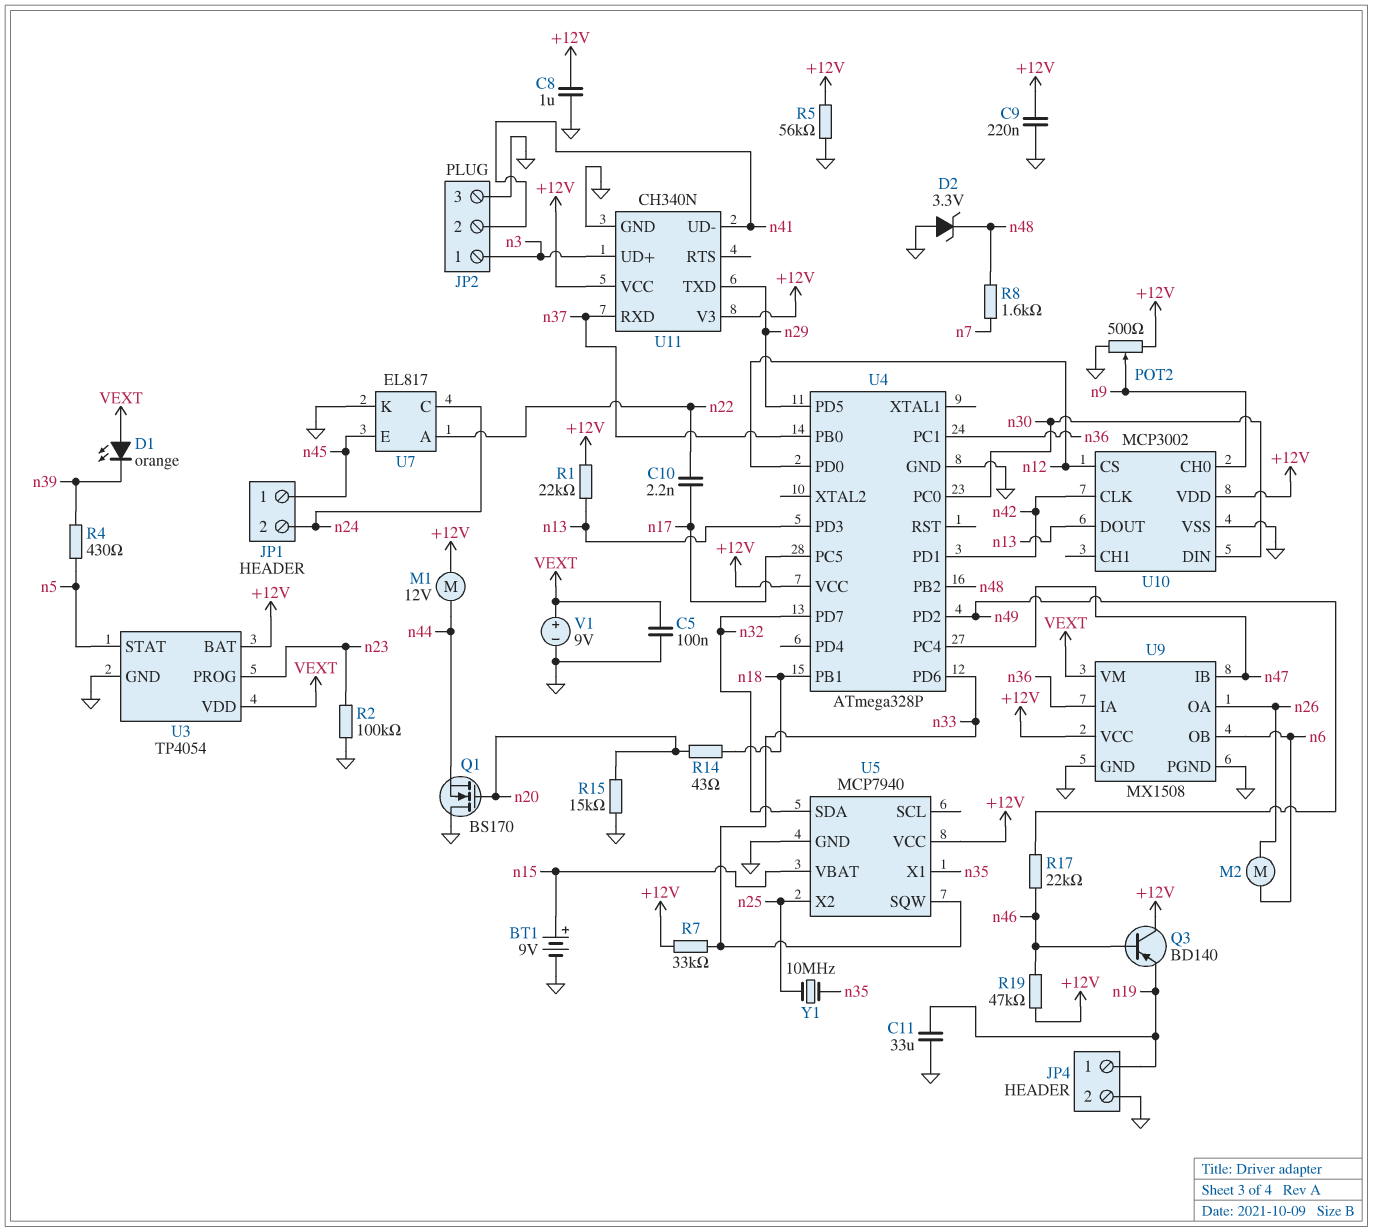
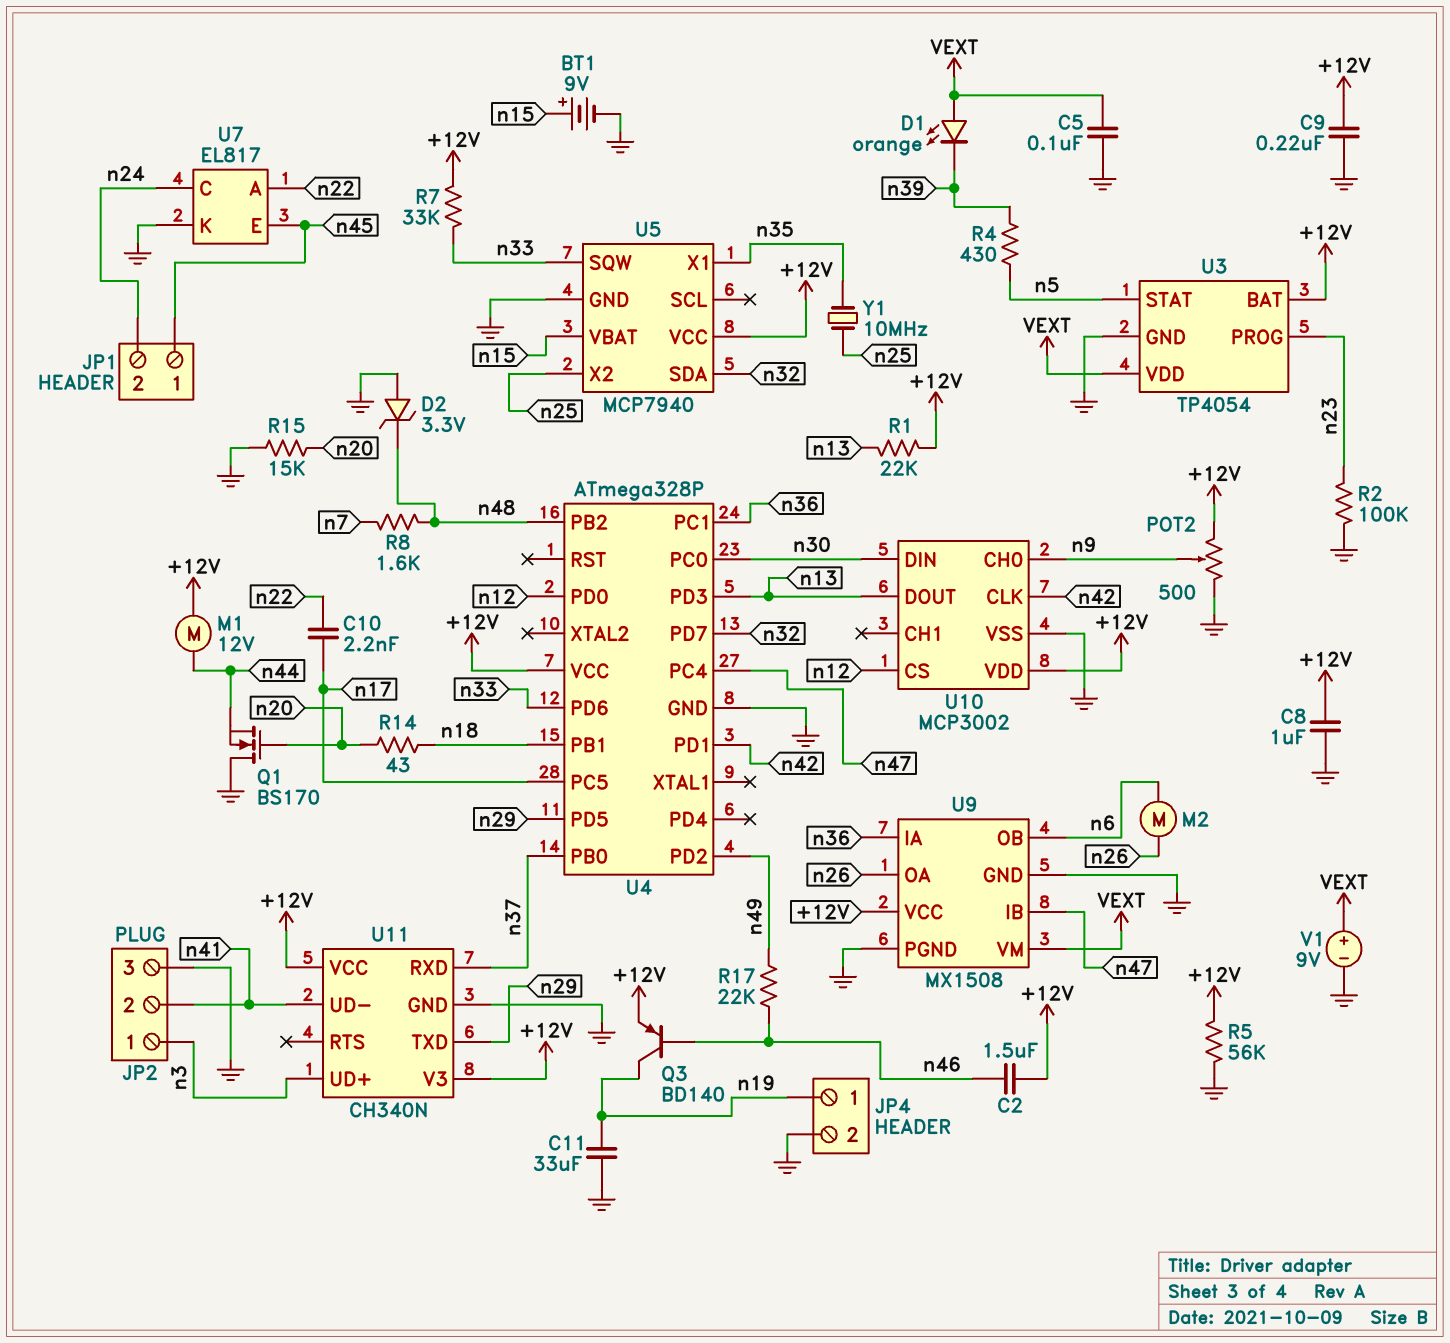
C2: none -> 1.5uF (+12V, n46)
Q3: PNP BD140 (B n46, C +12V, E n19) -> PNP BD140 (B n46, C n19, E +12V)
R19: 47k (+12V, n46) -> none

